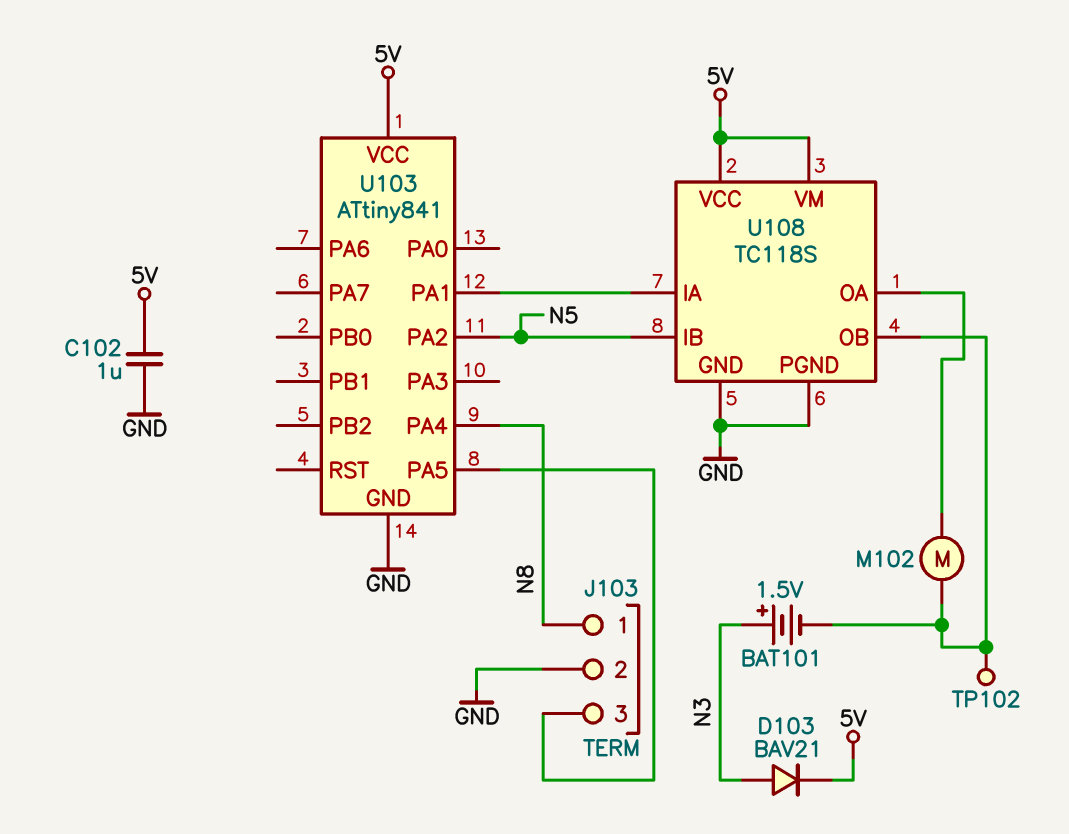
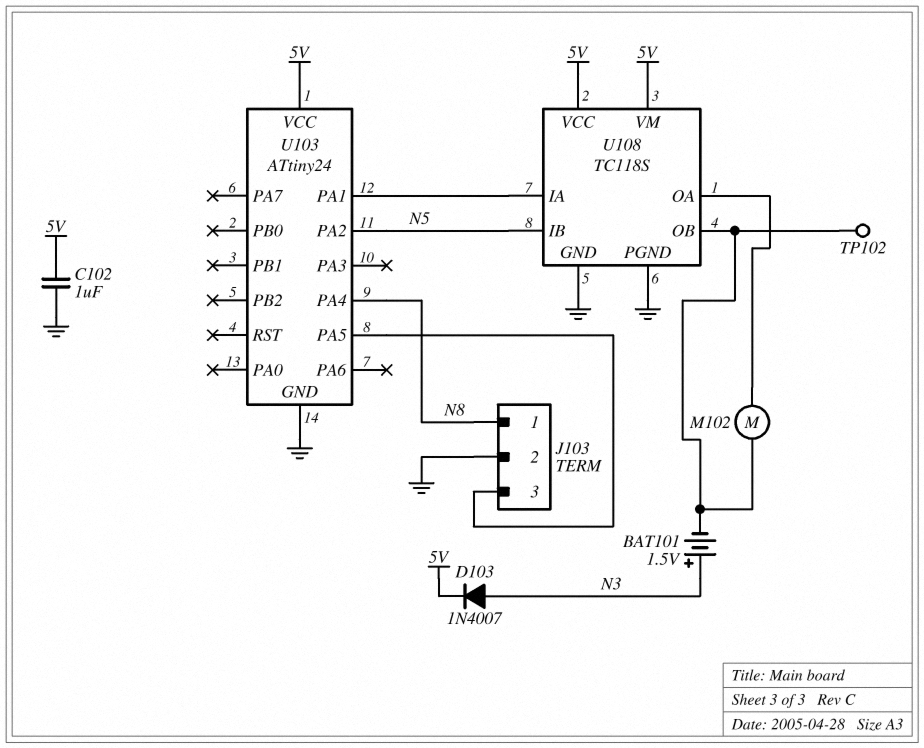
D103: diode BAV21 (A N3, K 5V) -> diode 1N4007 (A N3, K 5V)
U103: ATtiny841 -> ATtiny24

